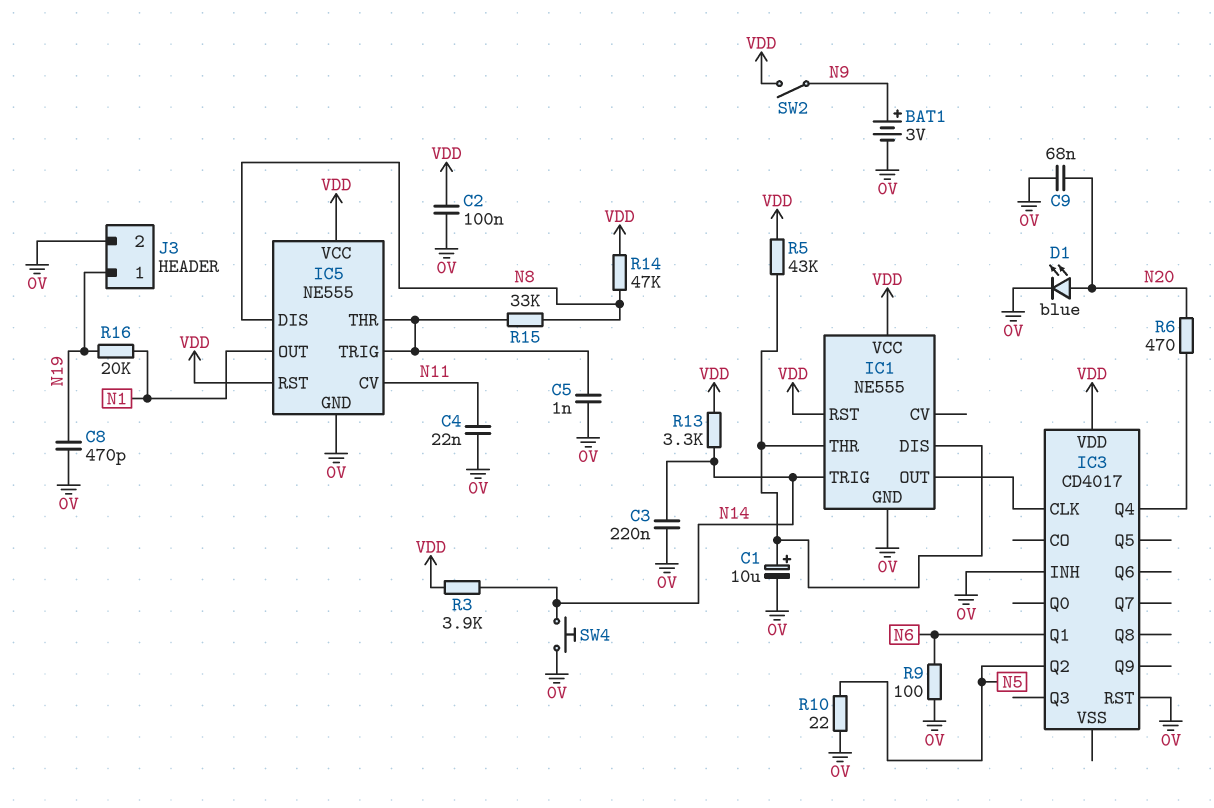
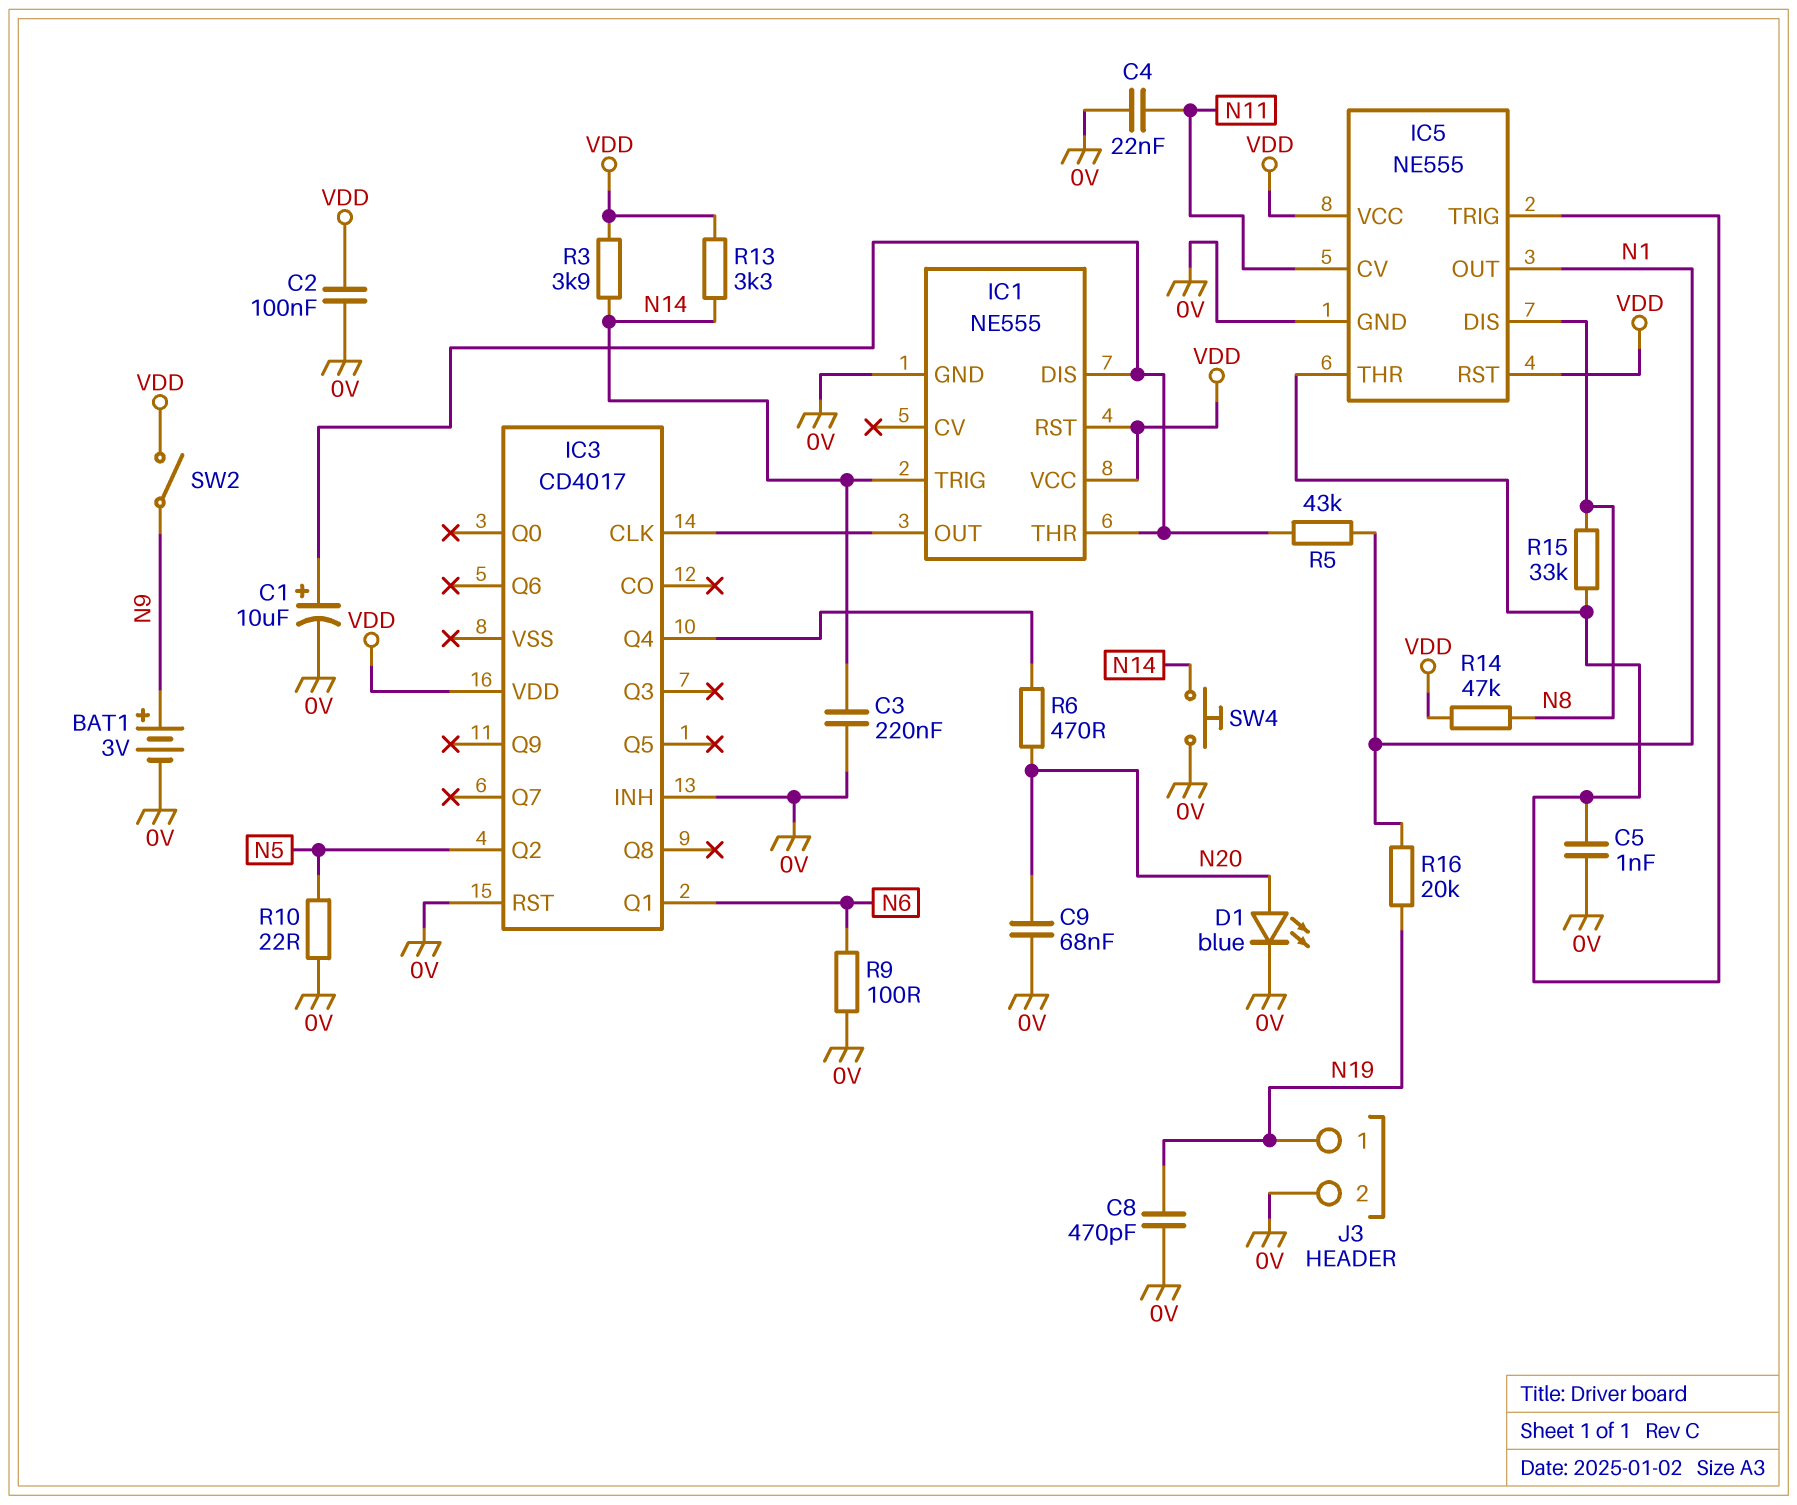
R5: 43k (IC1/DIS, VDD) -> 43k (IC1/DIS, N1)

